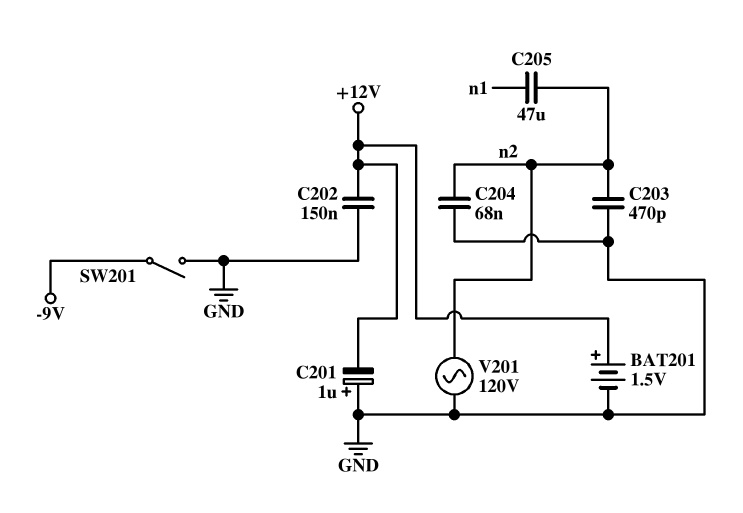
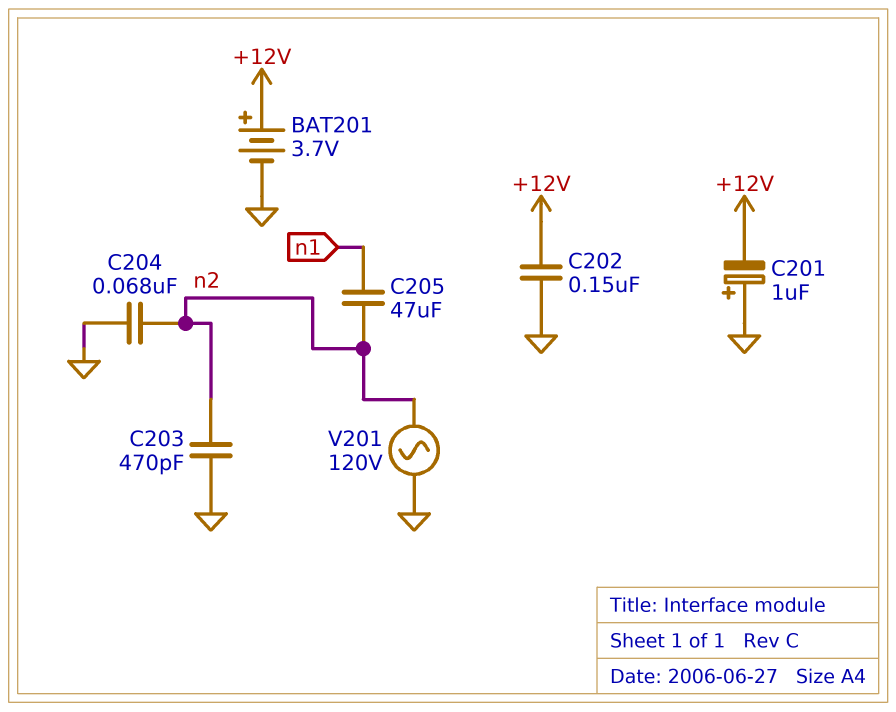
BAT201: 1.5V (plus +12V, minus GND) -> 3.7V (plus +12V, minus GND)
SW201: switch (-9V, GND) -> none

